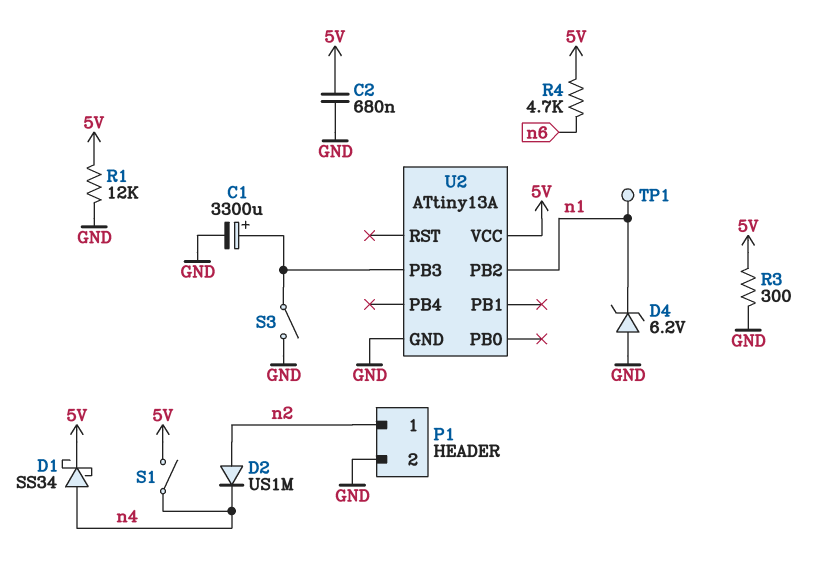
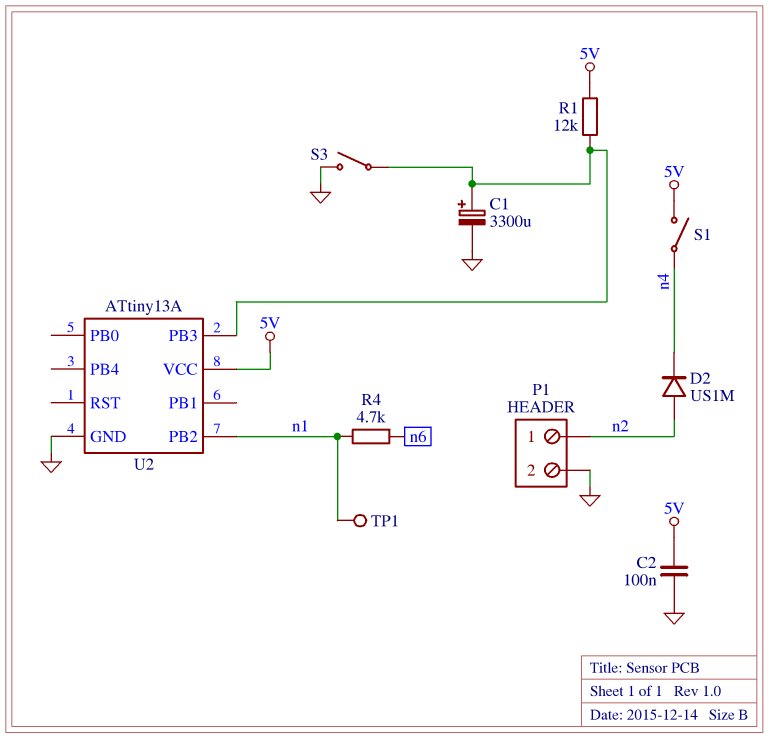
C2: 680nF (5V, GND) -> 100nF (5V, GND)
D1: schottky SS34 (A n4, K 5V) -> none
D4: zener 6.2V (A GND, K n1) -> none
R1: 12k (5V, GND) -> 12k (5V, U2/PB3)
R3: 300 (5V, GND) -> none
R4: 4.7k (5V, n6) -> 4.7k (n1, n6)

